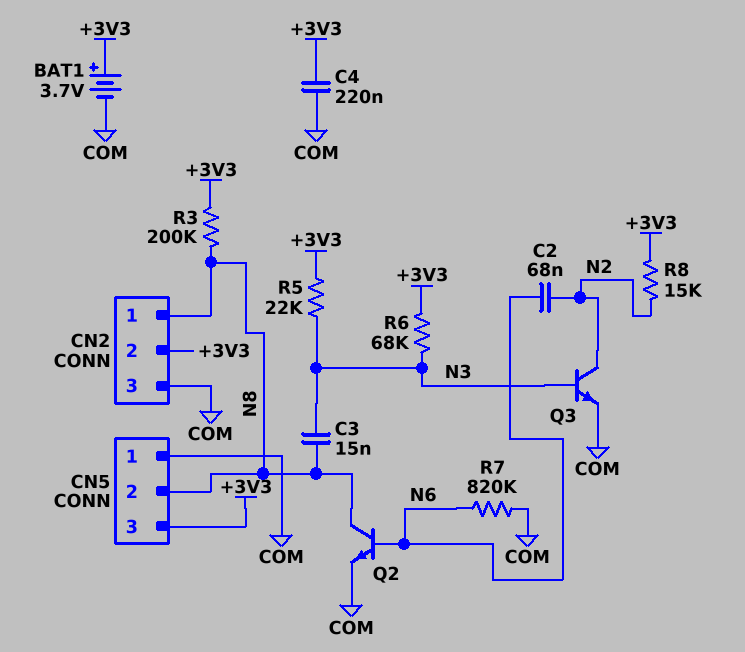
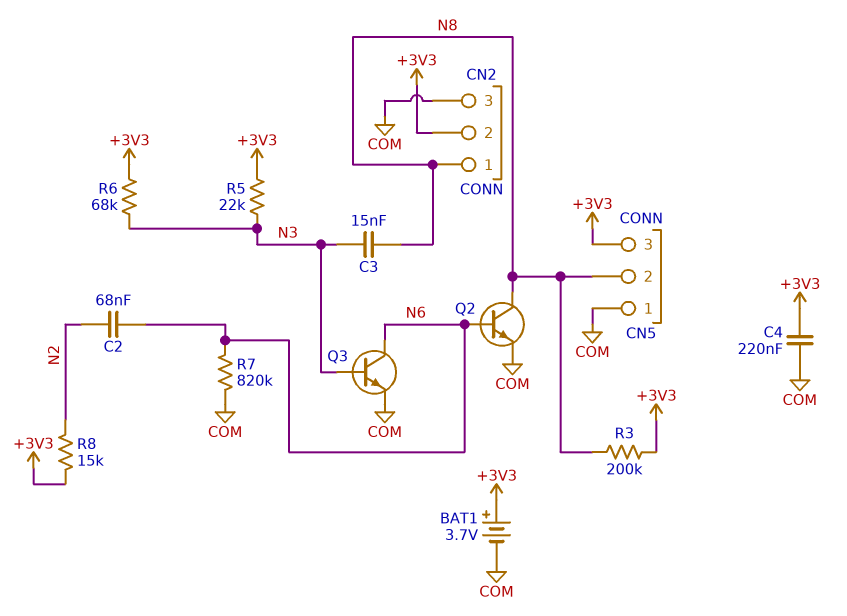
Q3: NPN (B N3, C N2, E COM) -> NPN (B N3, C N6, E COM)

